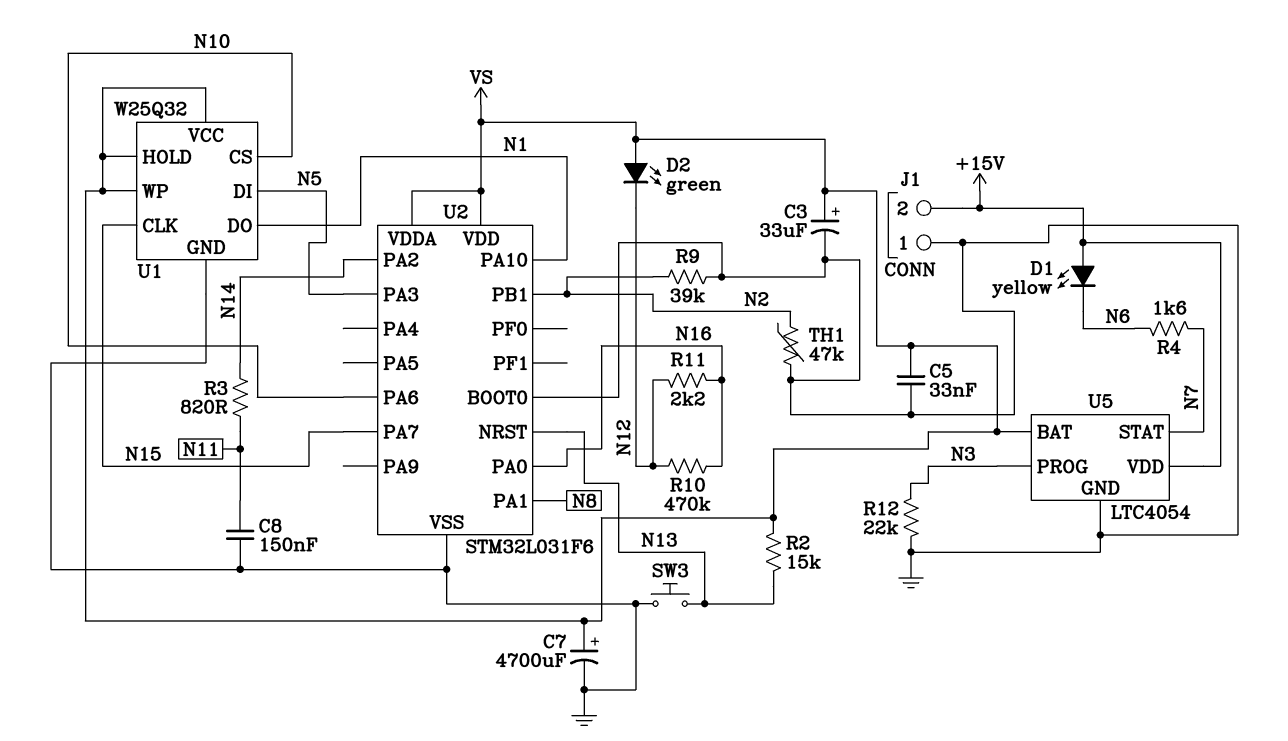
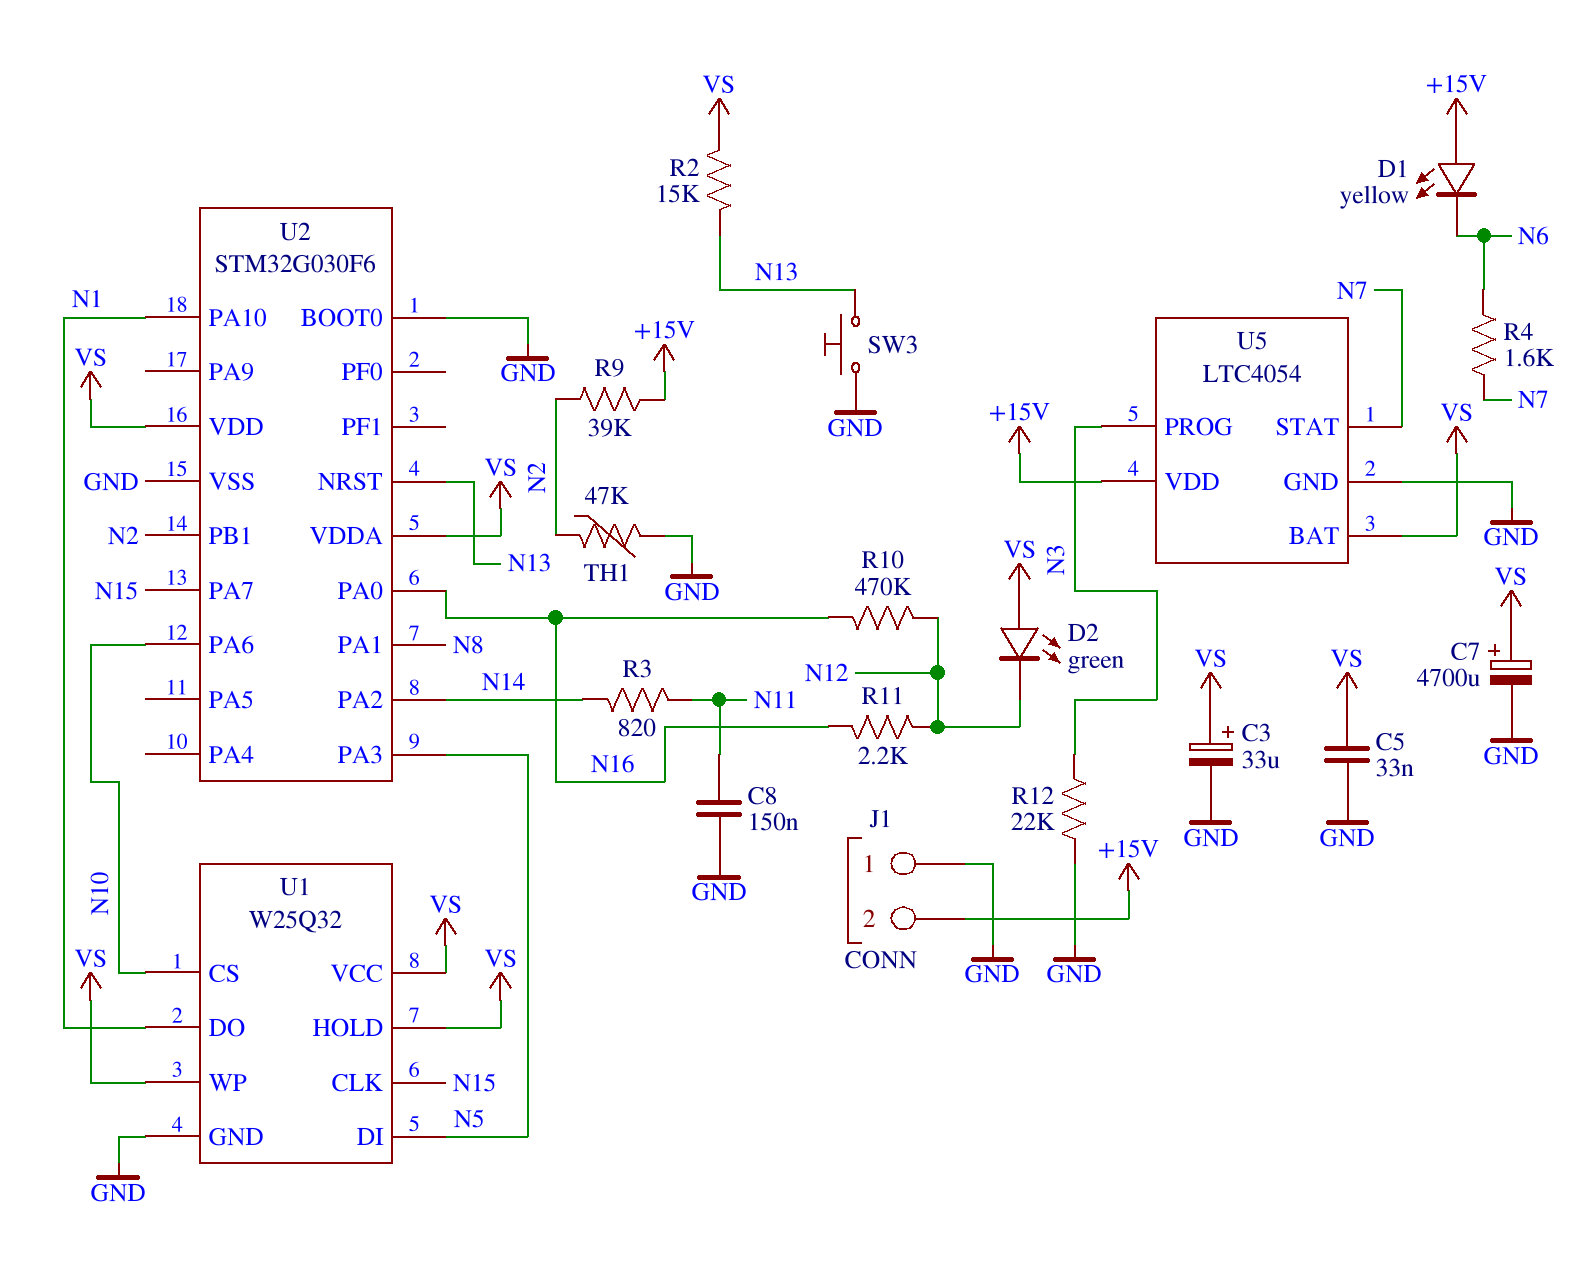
R9: 39k (GND, N2) -> 39k (+15V, N2)
U2: STM32L031F6 -> STM32G030F6

